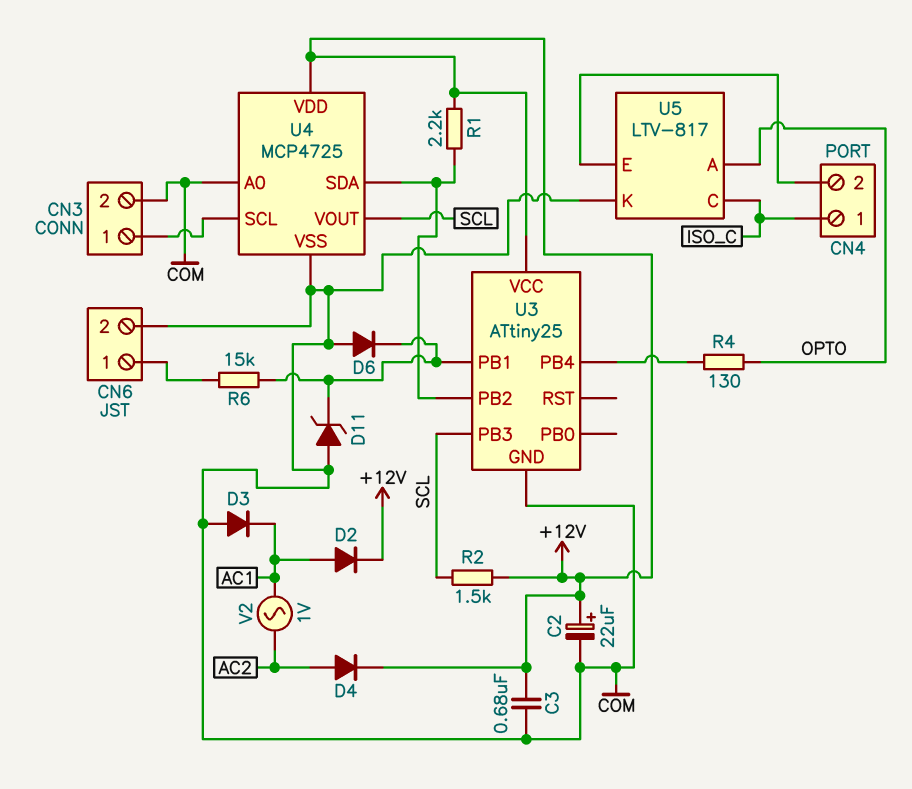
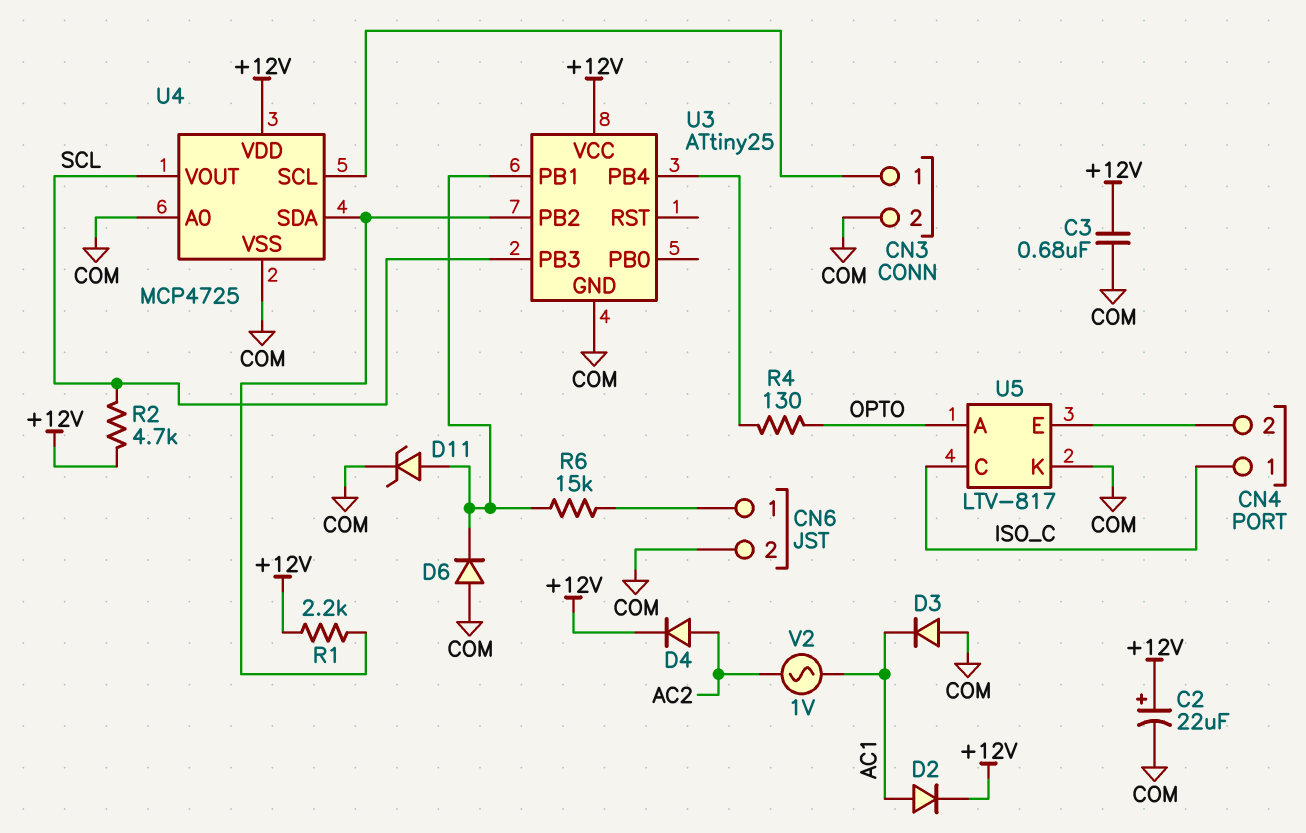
D11: zener (A COM, K U3/PB1) -> zener (A U3/PB1, K COM)
R2: 1.5k (+12V, SCL) -> 4.7k (+12V, SCL)

